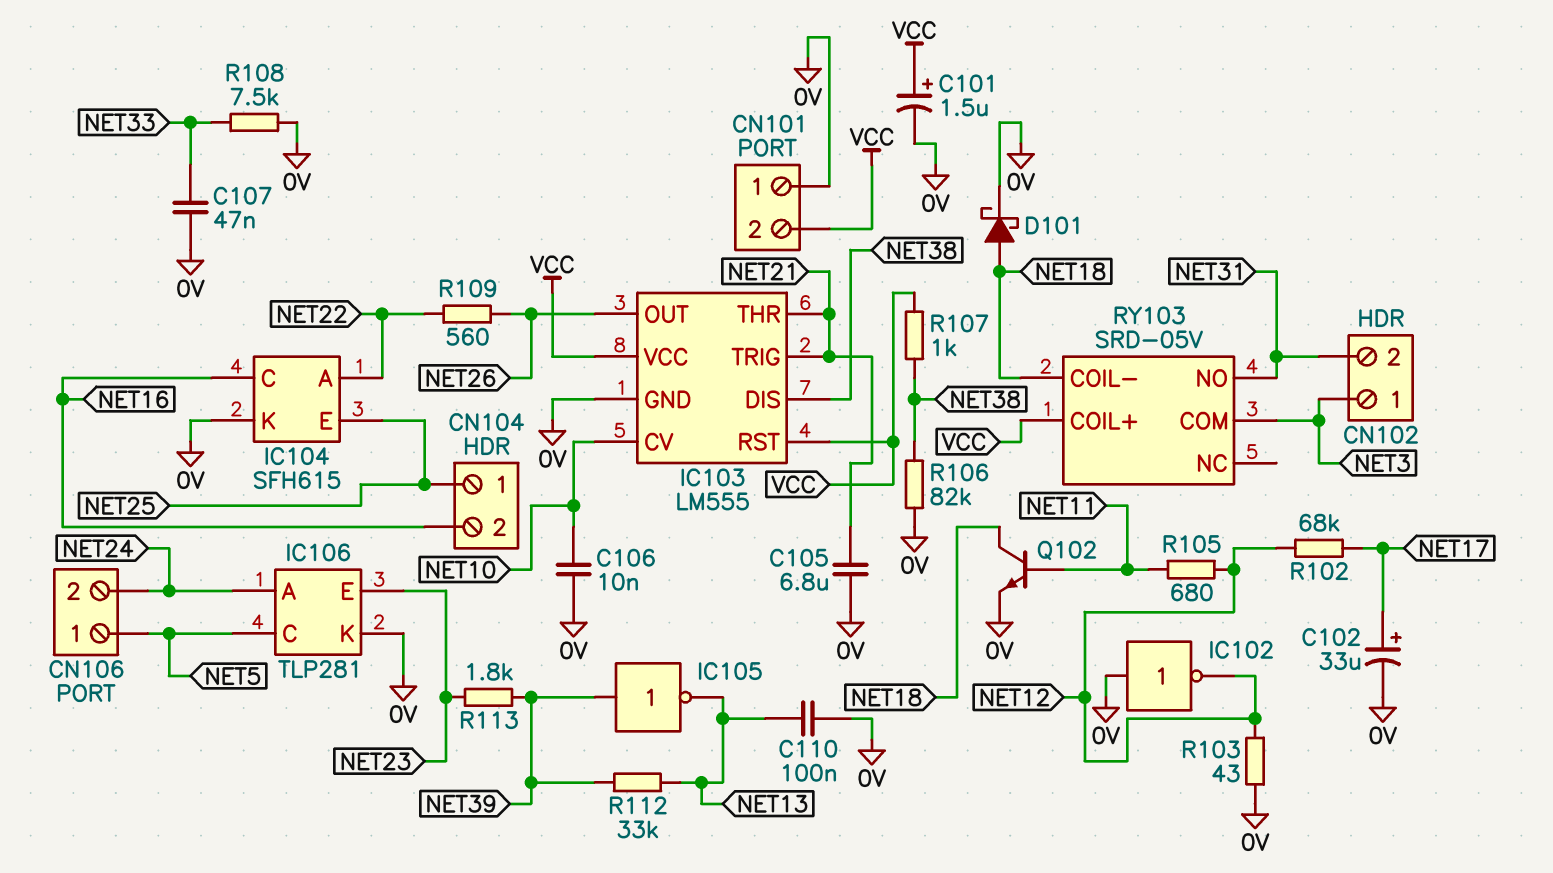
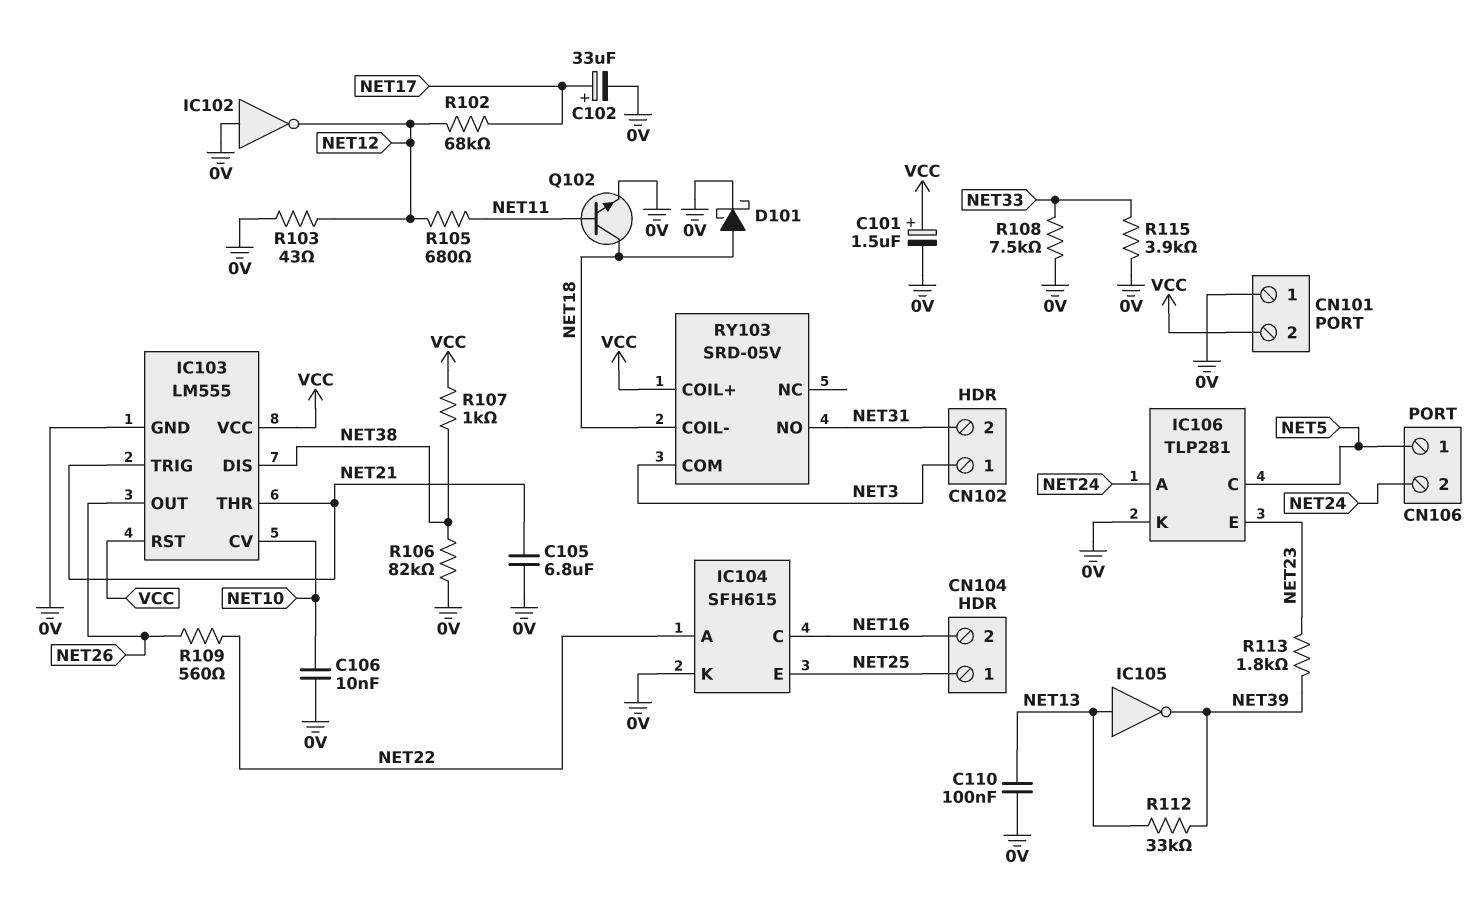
C107: 47nF (0V, NET33) -> none
IC105: NOT (in NET39, out NET13) -> NOT (in NET13, out NET39)
R115: none -> 3.9k (0V, NET33)

